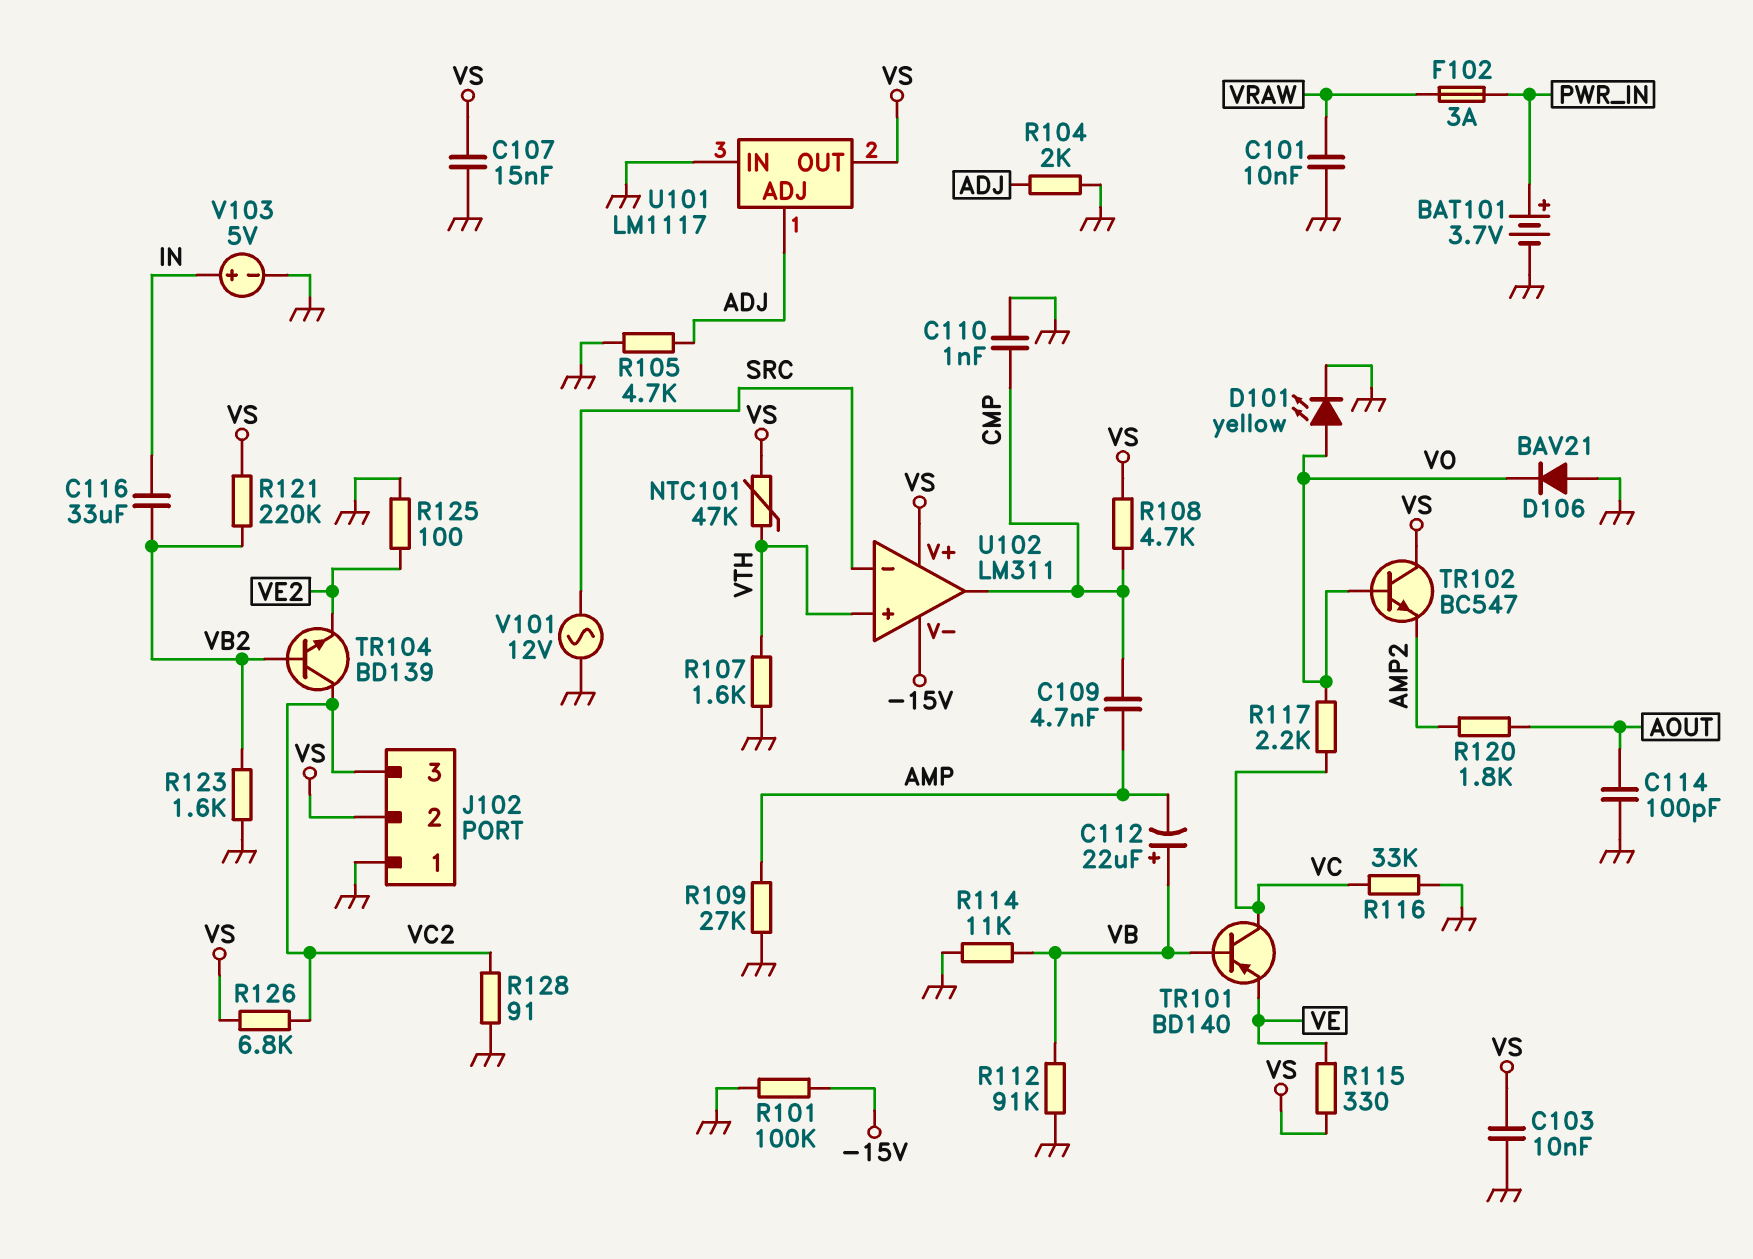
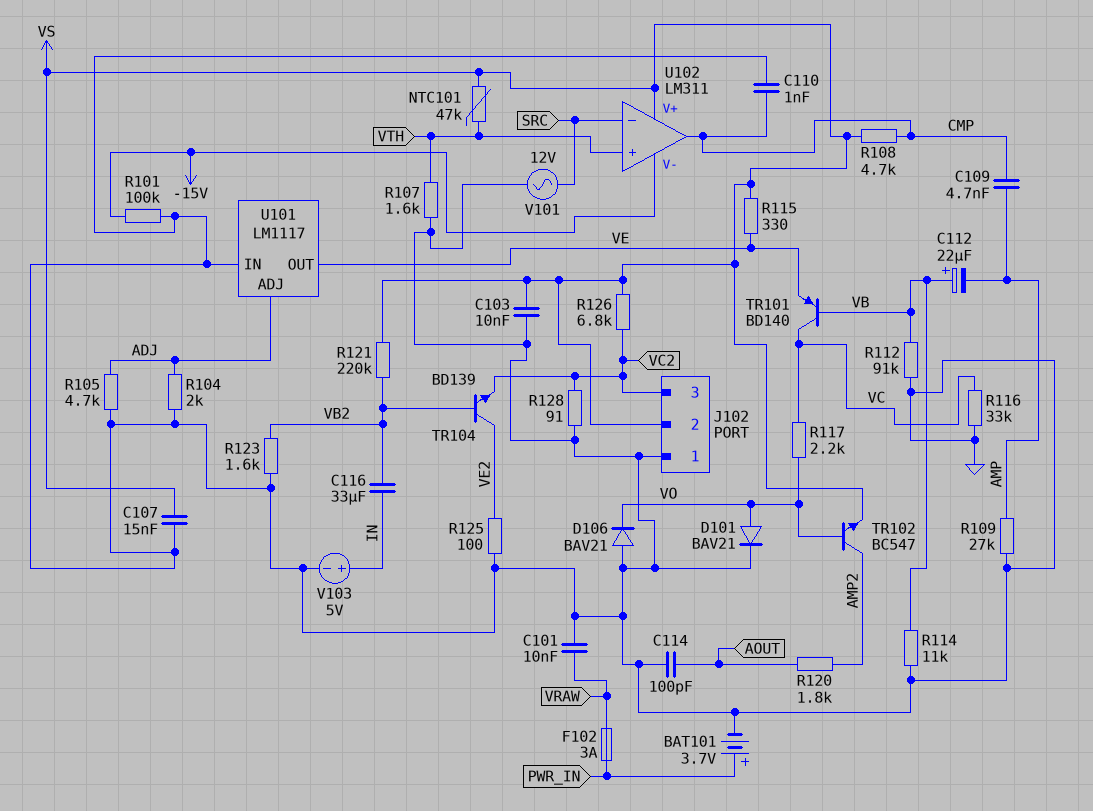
D101: LED yellow (A VO, K GND) -> diode BAV21 (A VO, K GND)
TR102: NPN BC547 (B VO, C VS, E AMP2) -> NPN BC547 (B VO, C AMP2, E VS)
TR104: NPN BD139 (B VB2, C VC2, E VE2) -> NPN BD139 (B VB2, C VE2, E VC2)
U101 pin OUT: VS -> VE

